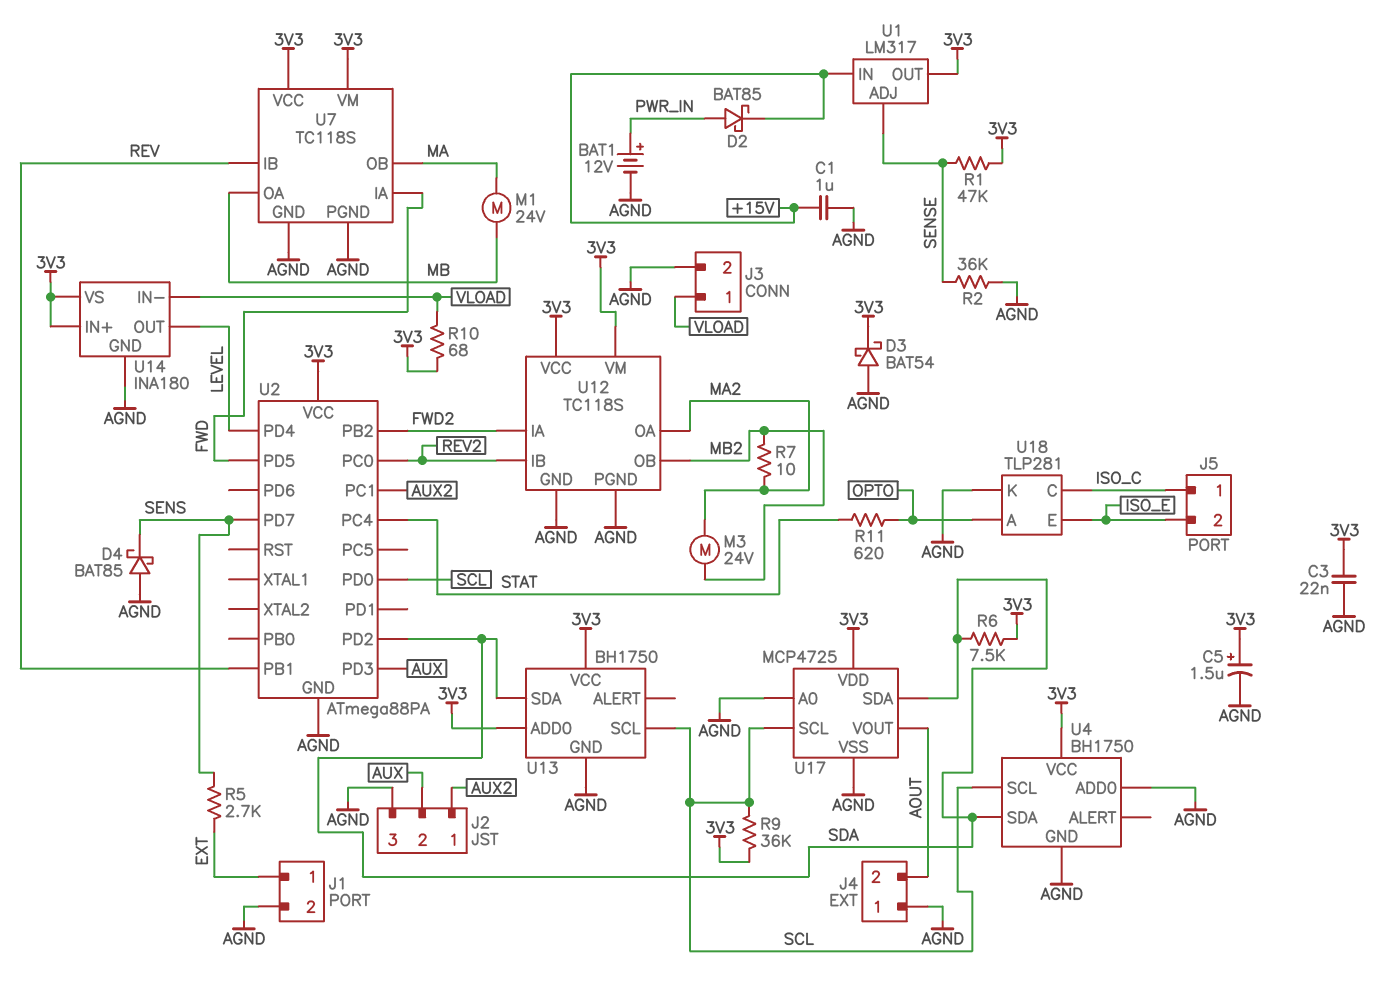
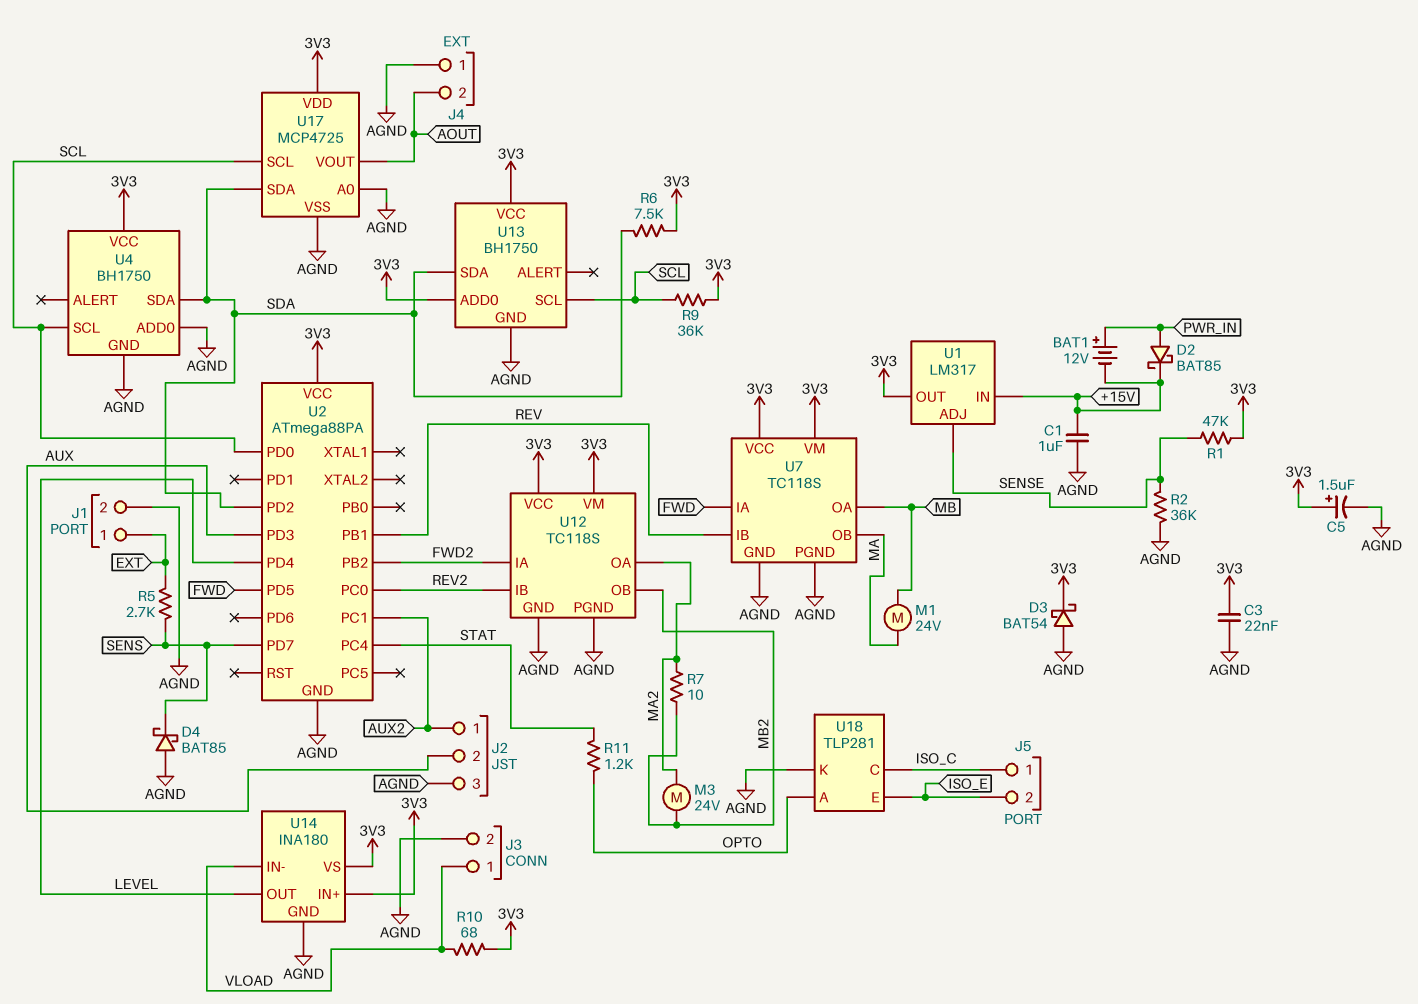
BAT1: 12V (plus PWR_IN, minus AGND) -> 12V (plus PWR_IN, minus +15V)
R11: 620 (OPTO, STAT) -> 1.2k (OPTO, STAT)

